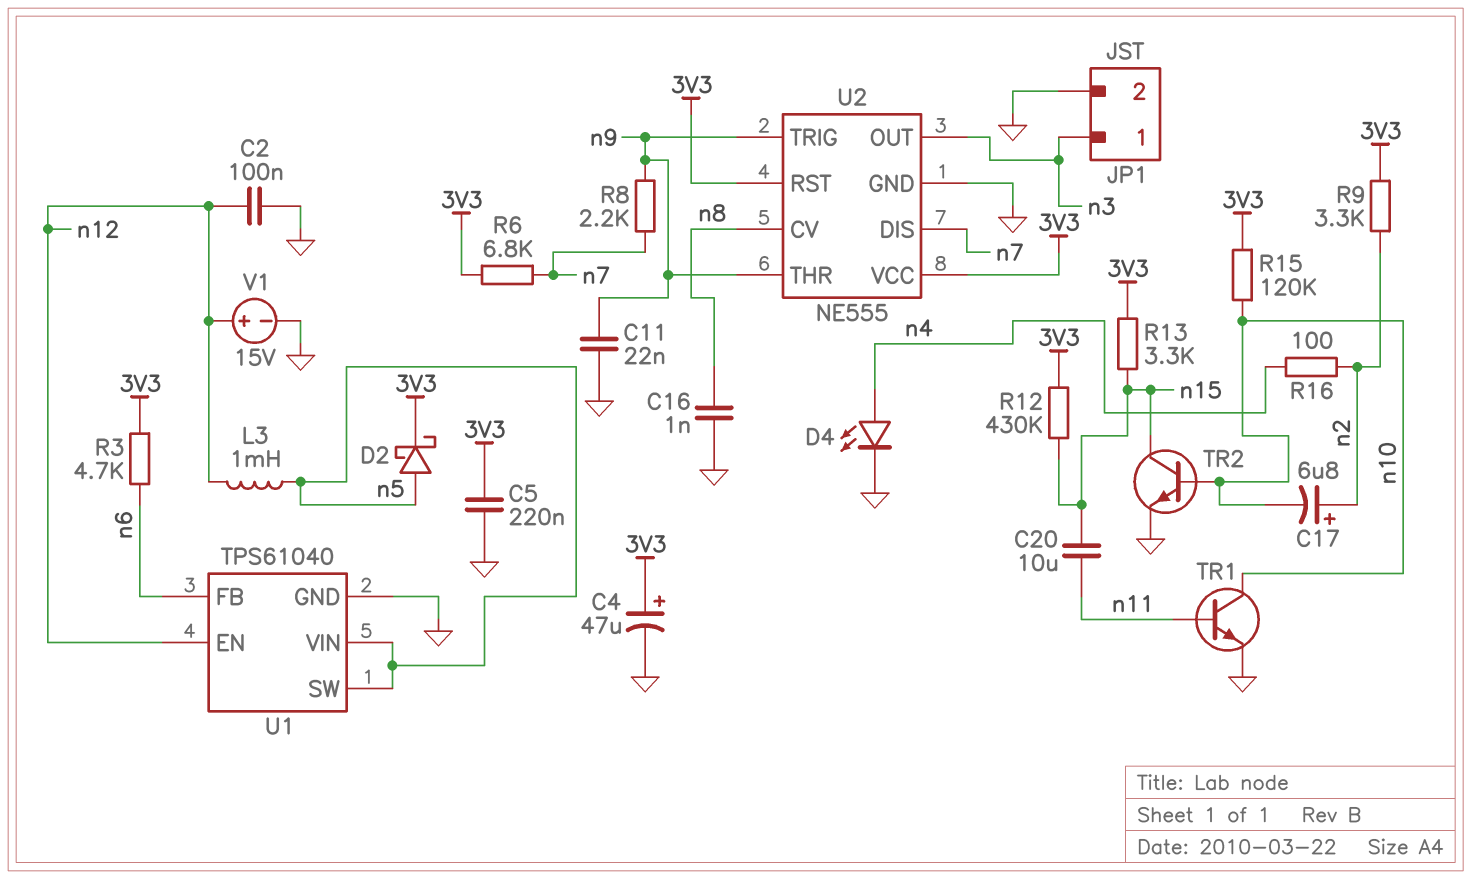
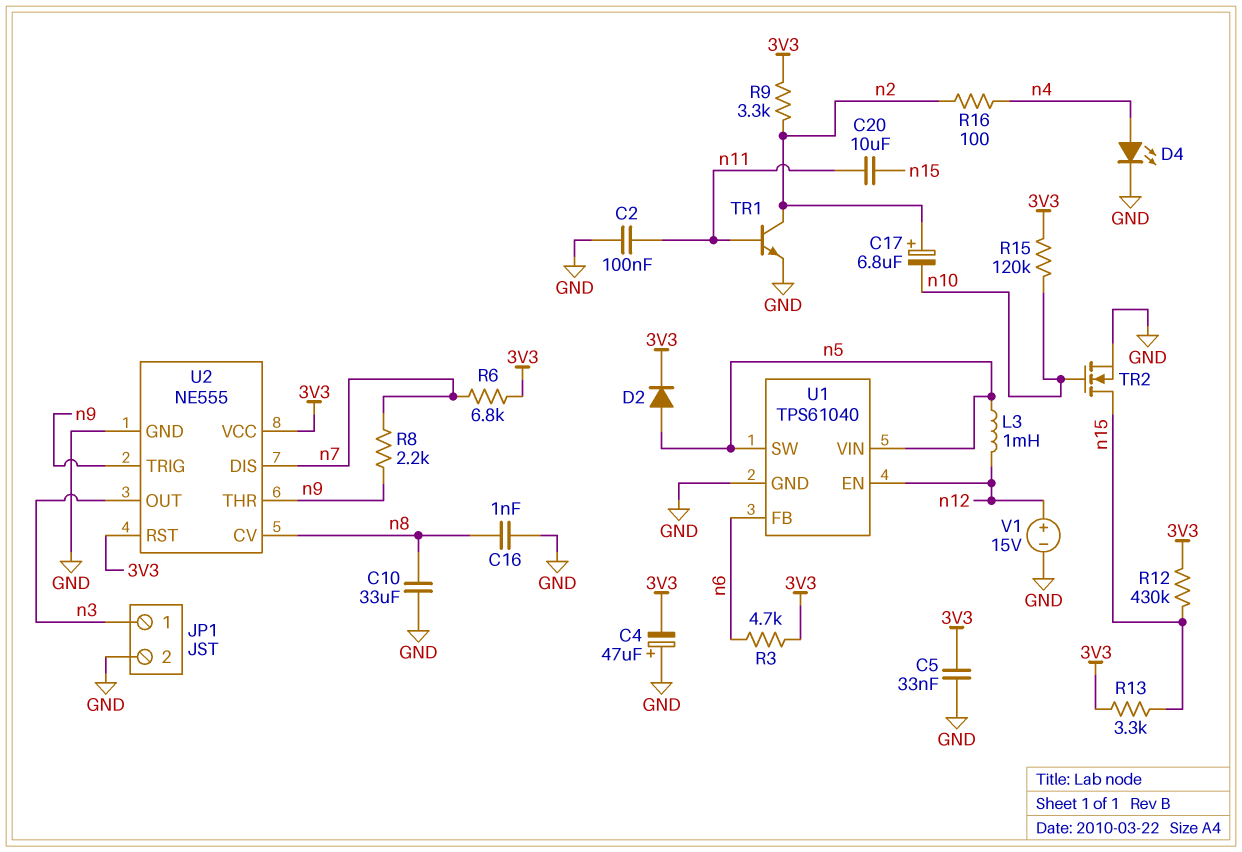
C2: 100nF (GND, n12) -> 100nF (GND, n11)
C4: 47uF (plus 3V3, minus GND) -> 47uF (plus GND, minus 3V3)
C5: 220nF (3V3, GND) -> 33nF (3V3, GND)
C10: none -> 33uF (GND, n8)
C11: 22nF (GND, n9) -> none
D2: schottky (A n5, K 3V3) -> diode (A n5, K 3V3)
TR1: NPN (B n11, C n10, E GND) -> NPN (B n11, C n2, E GND)
TR2: NPN (B n10, C n15, E GND) -> NMOS (G n10, D n15, S GND)

